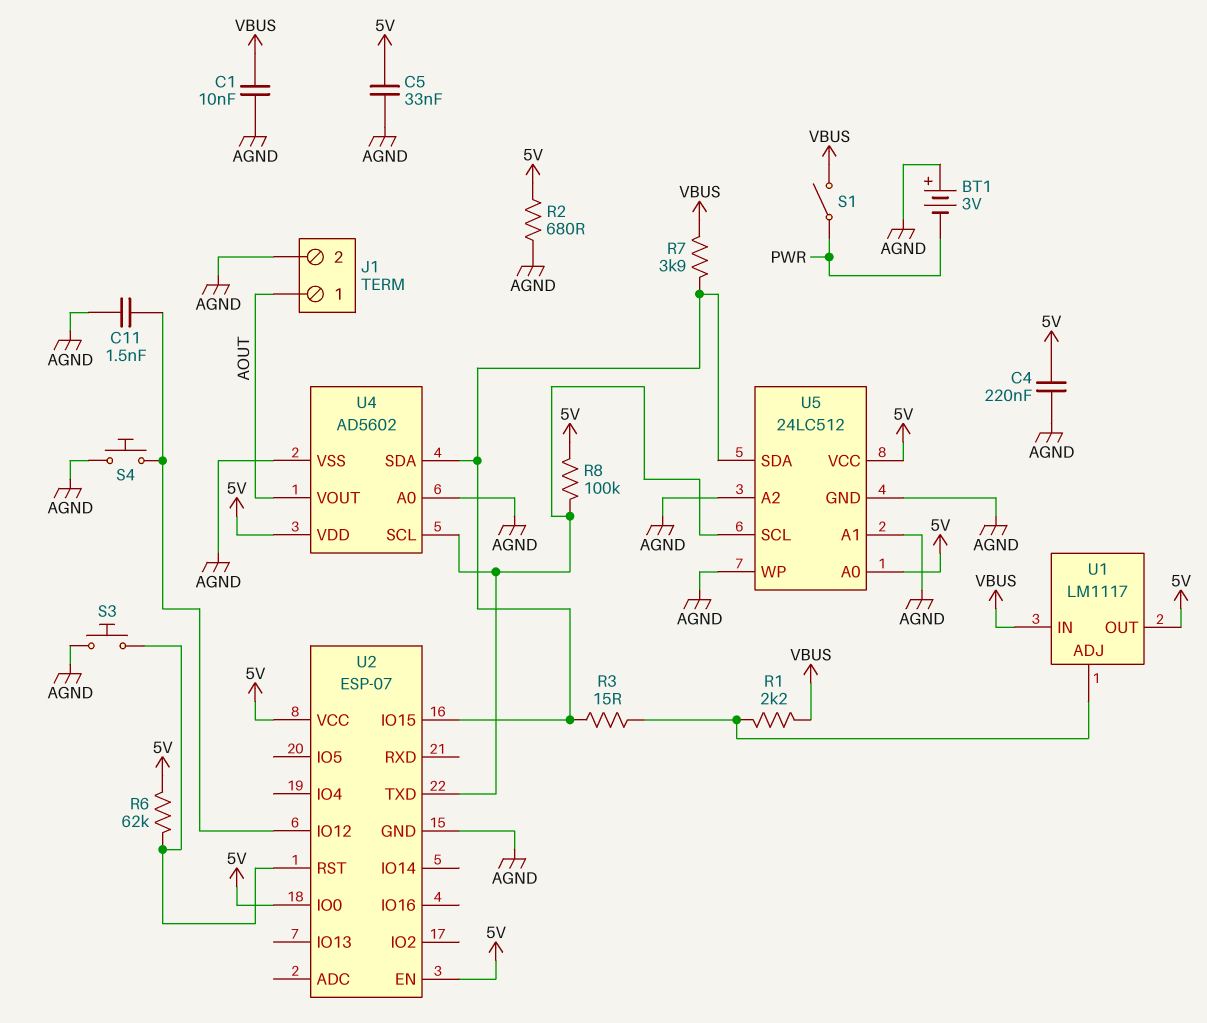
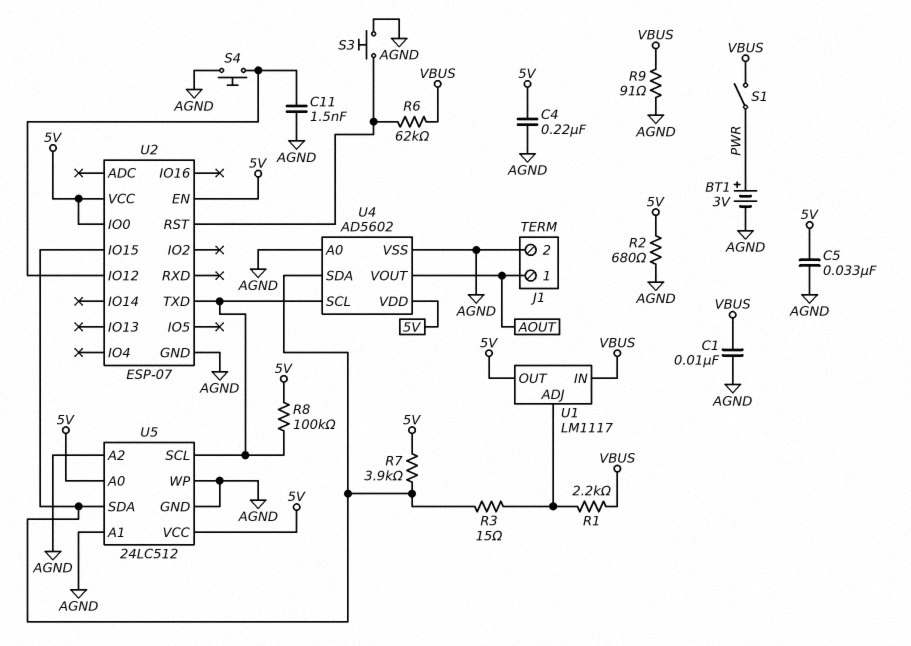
BT1: 3V (plus AGND, minus PWR) -> 3V (plus PWR, minus AGND)
R6: 62k (5V, U2/RST) -> 62k (U2/RST, VBUS)
R7: 3.9k (U2/IO15, VBUS) -> 3.9k (5V, U2/IO15)
R9: none -> 91 (AGND, VBUS)

